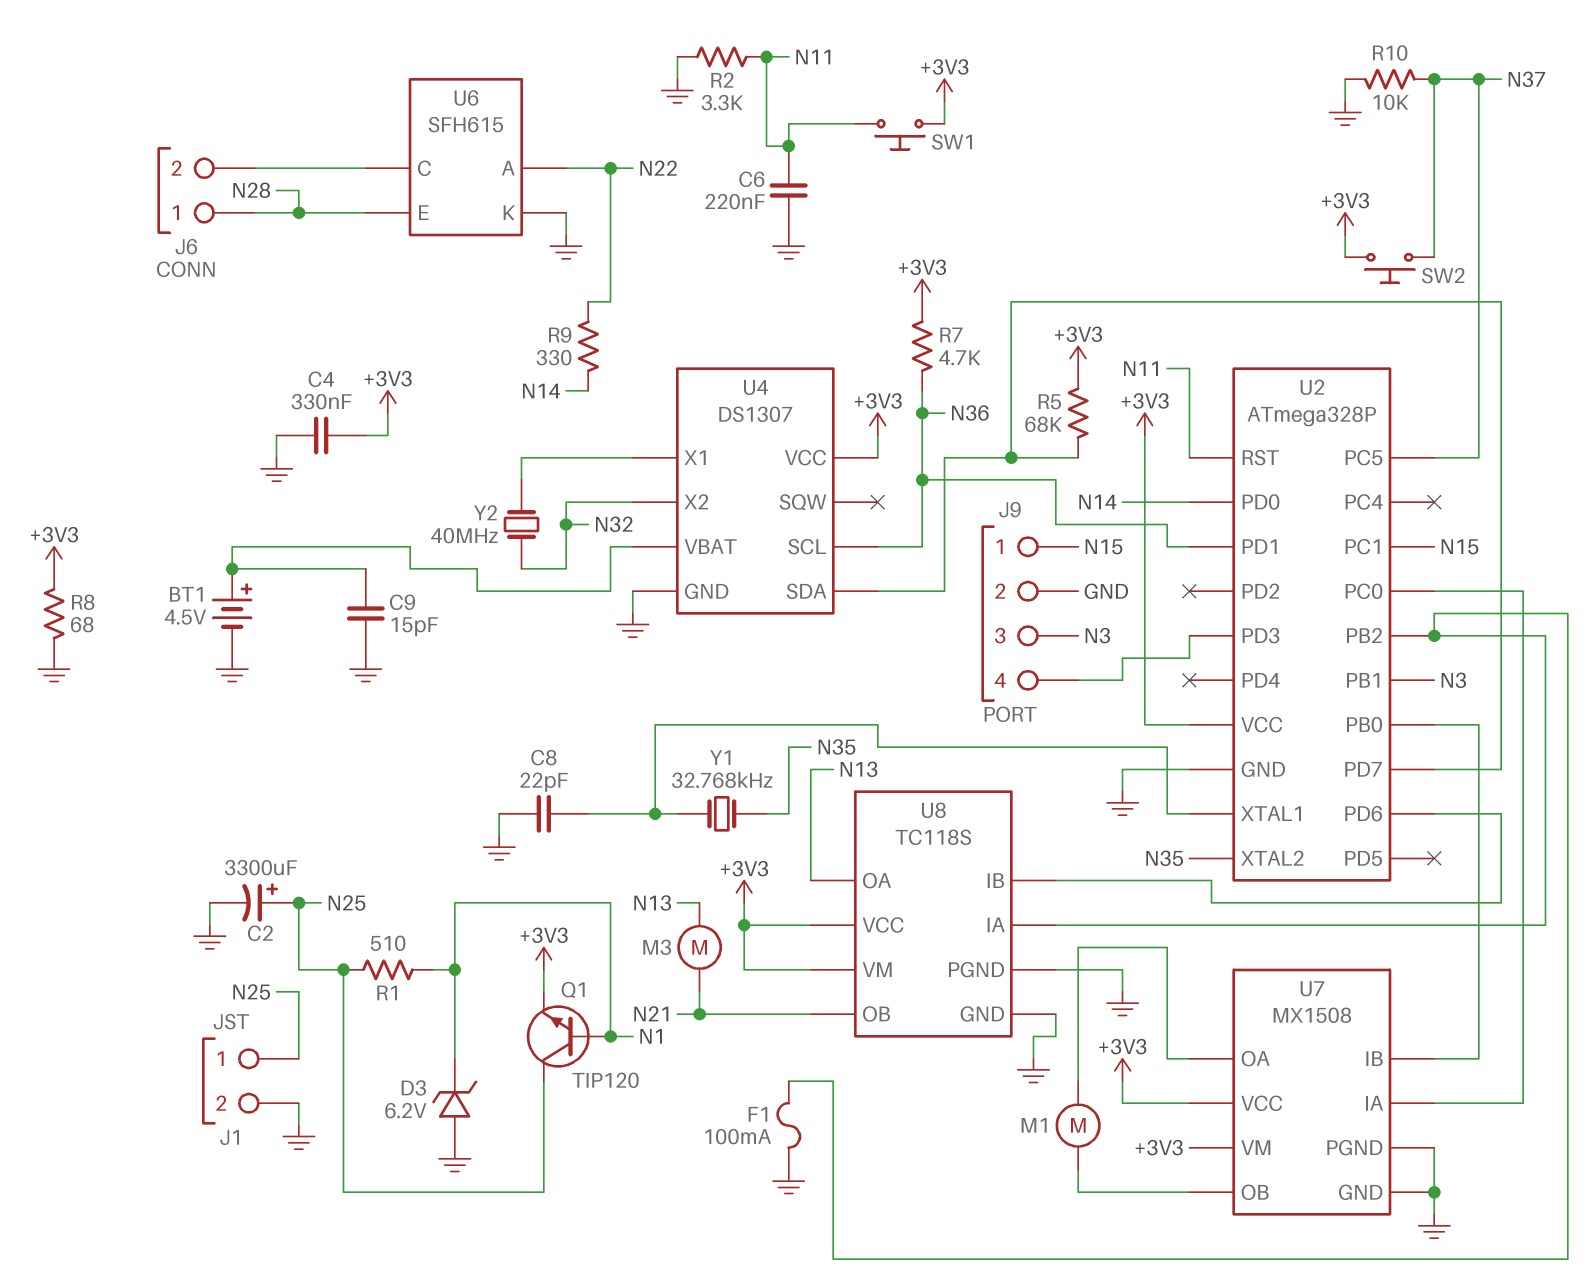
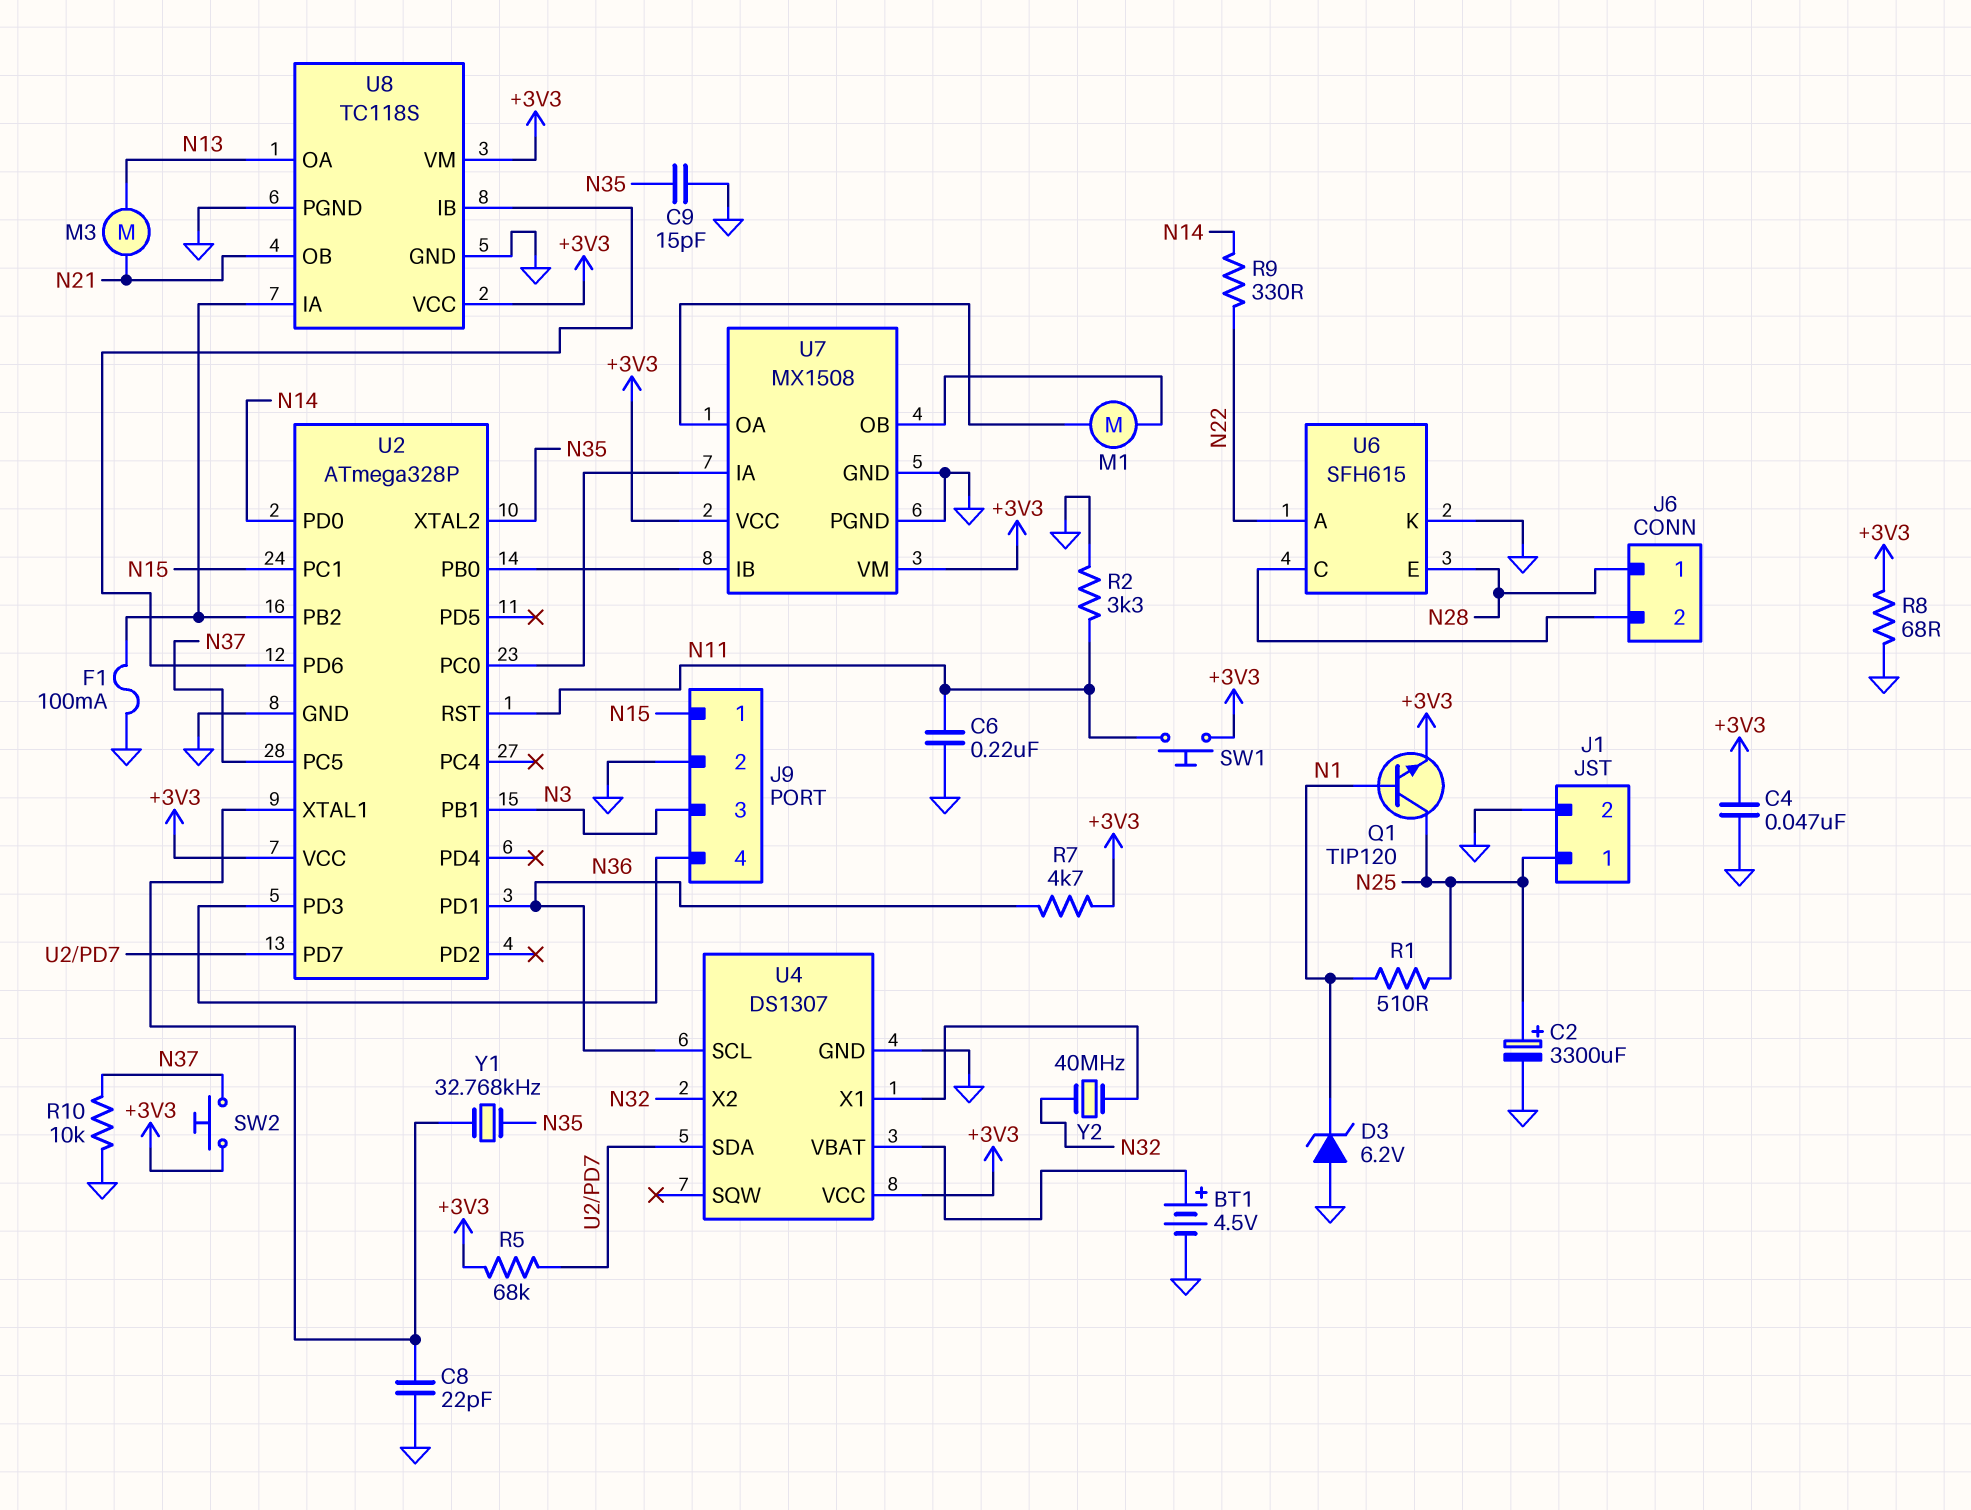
C4: 330nF (+3V3, GND) -> 47nF (+3V3, GND)
C9: 15pF (GND, U4/VBAT) -> 15pF (GND, N35)

